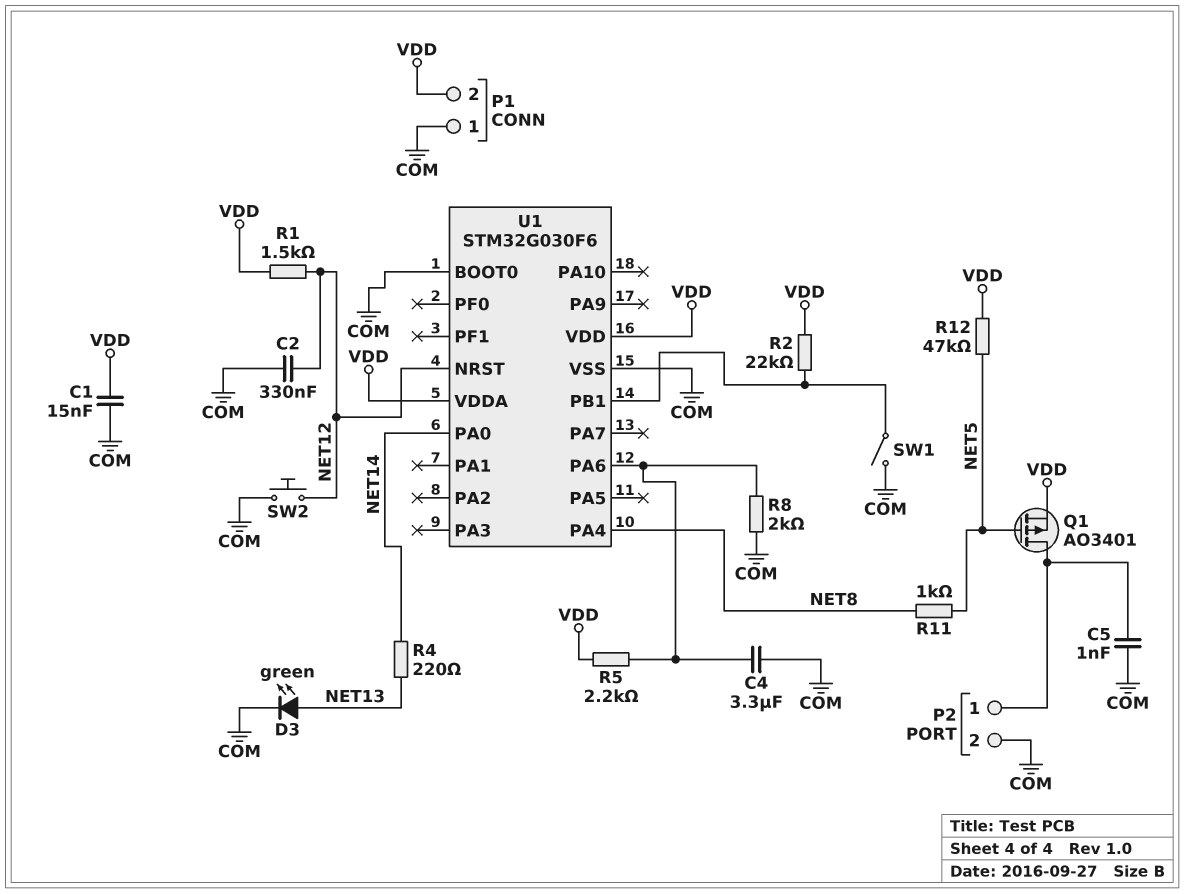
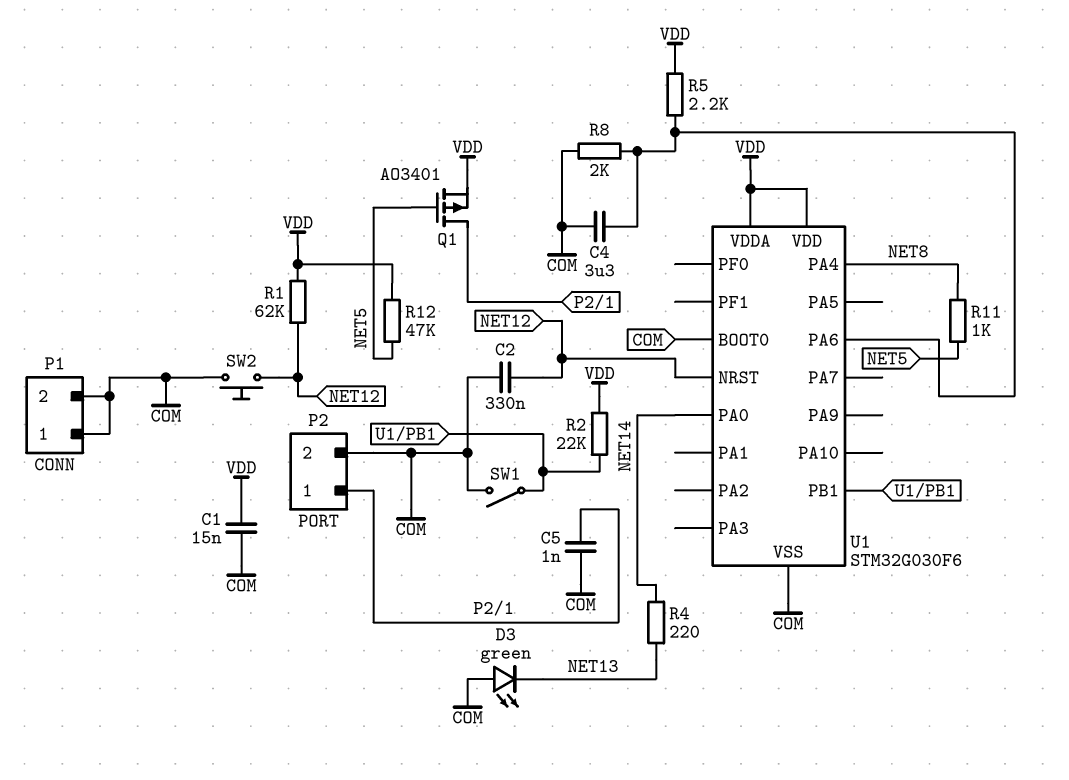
D3: LED green (A NET13, K COM) -> LED green (A COM, K NET13)
P1 pin 2: VDD -> COM
R1: 1.5k (NET12, VDD) -> 62k (NET12, VDD)

